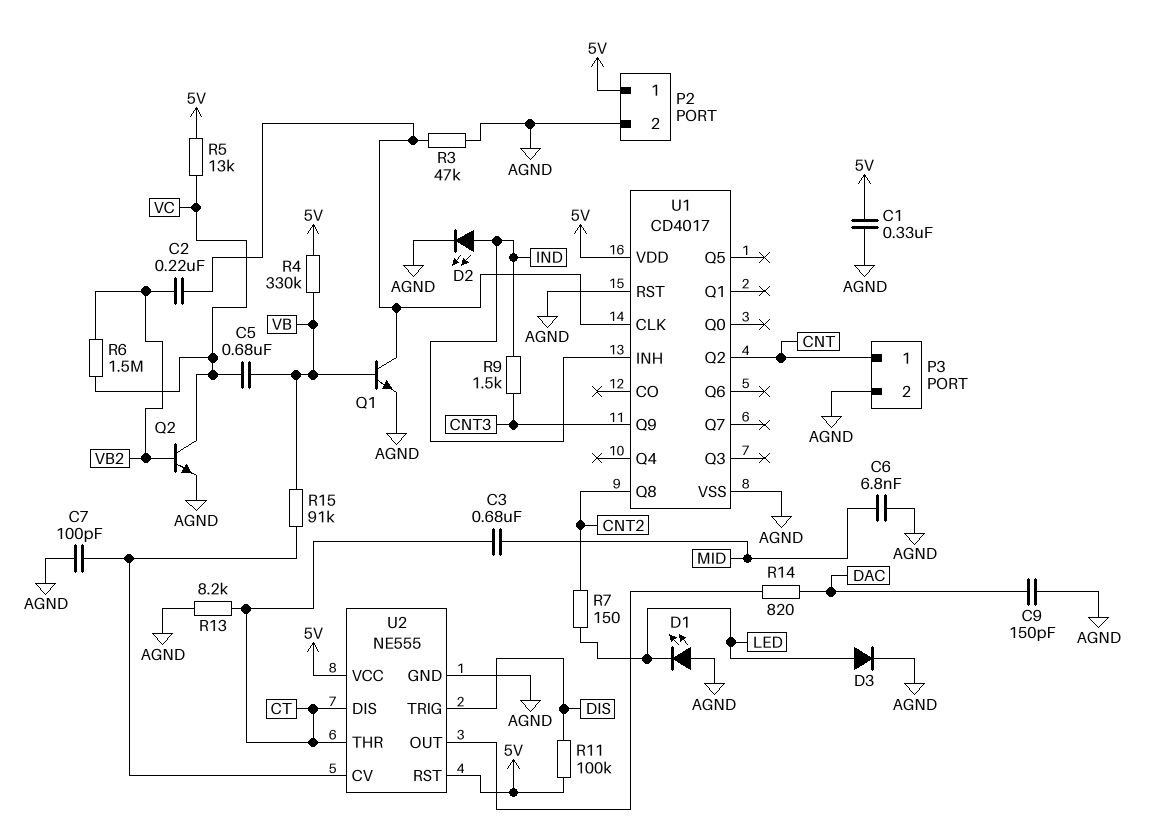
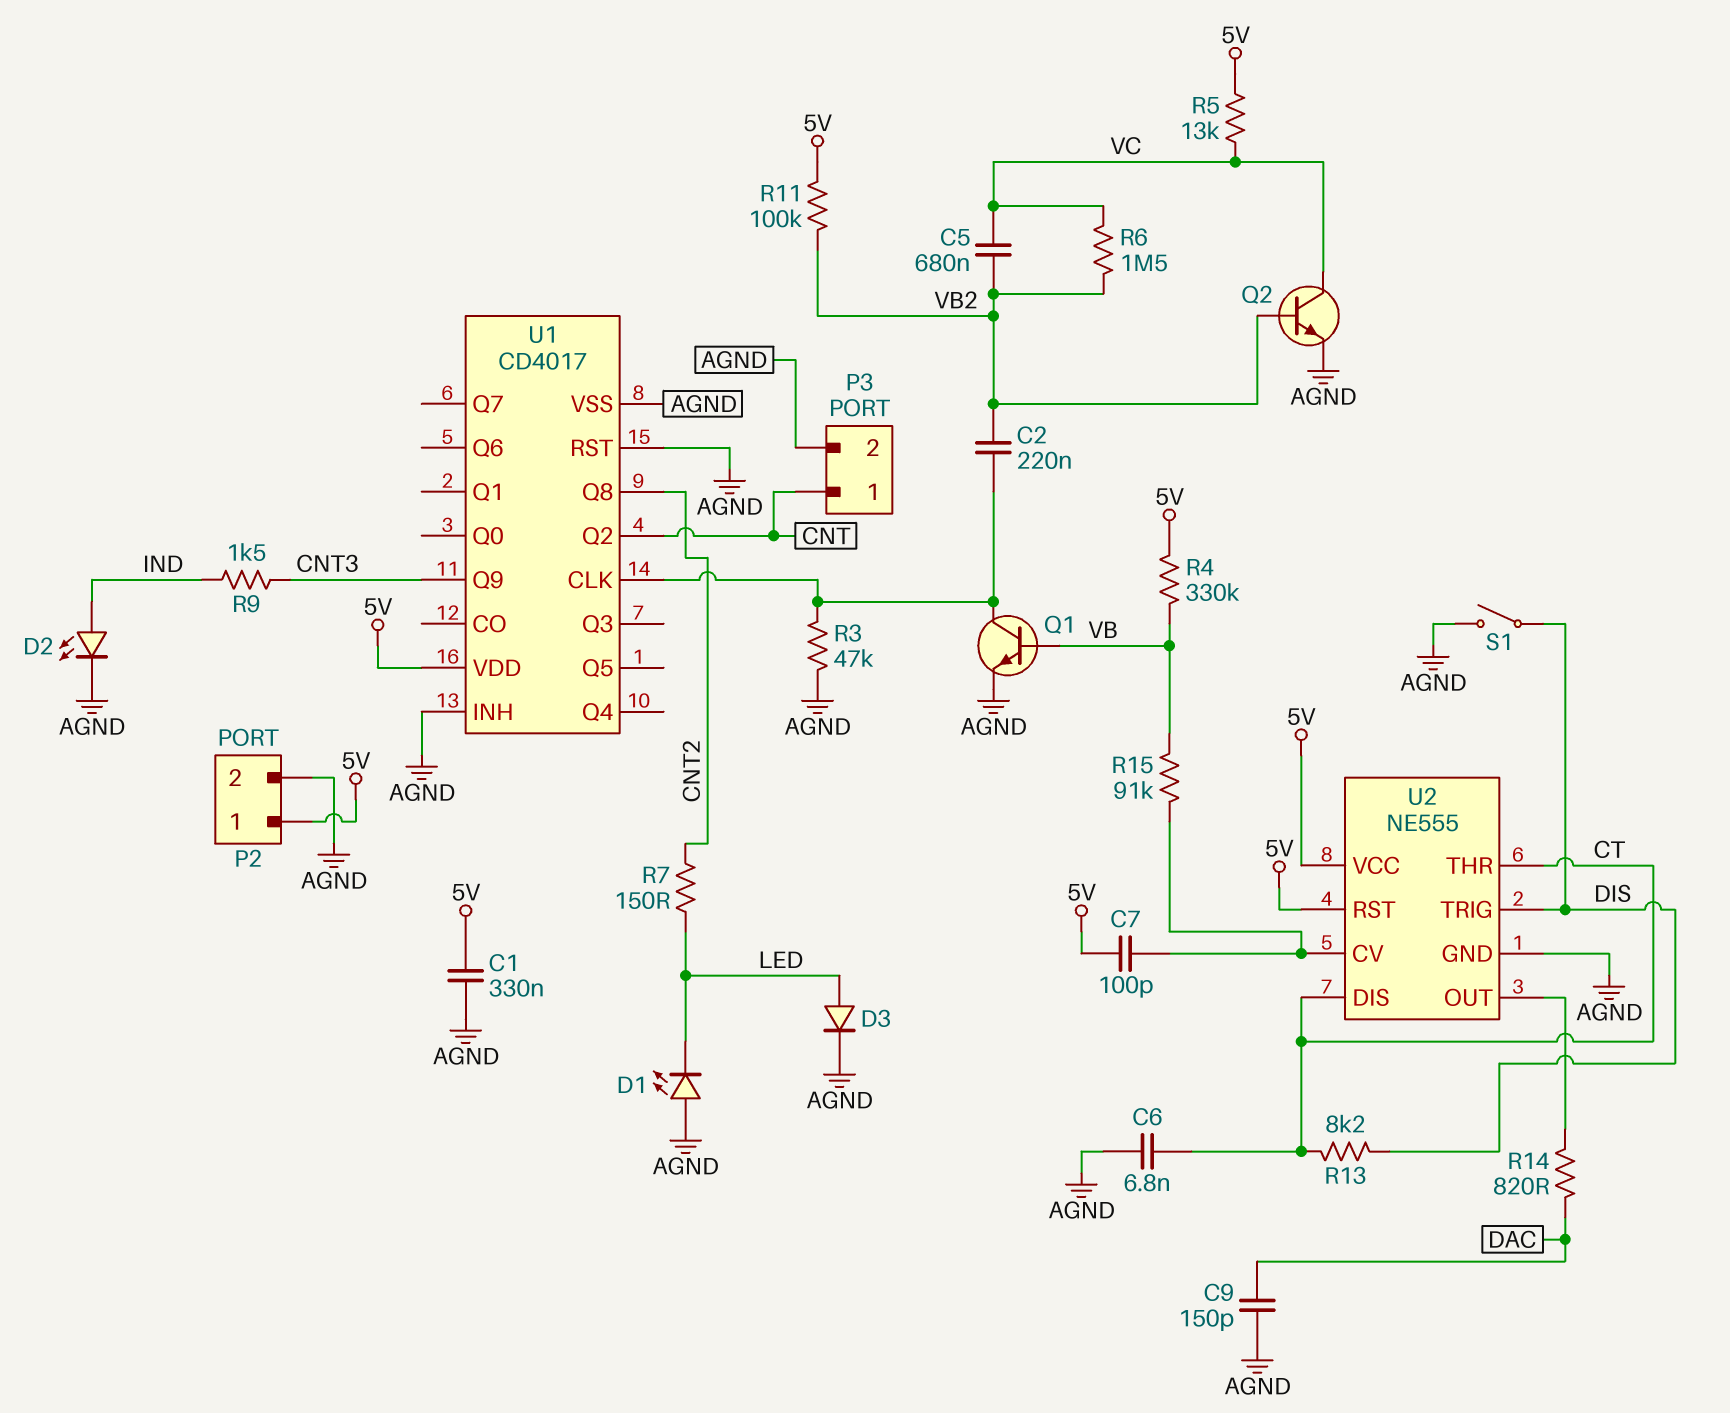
C3: 680nF (CT, MID) -> none
C5: 680nF (VB, VC) -> 680nF (VB2, VC)
C6: 6.8nF (AGND, MID) -> 6.8nF (AGND, CT)
C7: 100pF (AGND, U2/CV) -> 100pF (5V, U2/CV)
R11: 100k (5V, DIS) -> 100k (5V, VB2)
R13: 8.2k (AGND, CT) -> 8.2k (CT, DIS)
S1: none -> switch (AGND, DIS)
U1 pin INH: IND -> AGND

